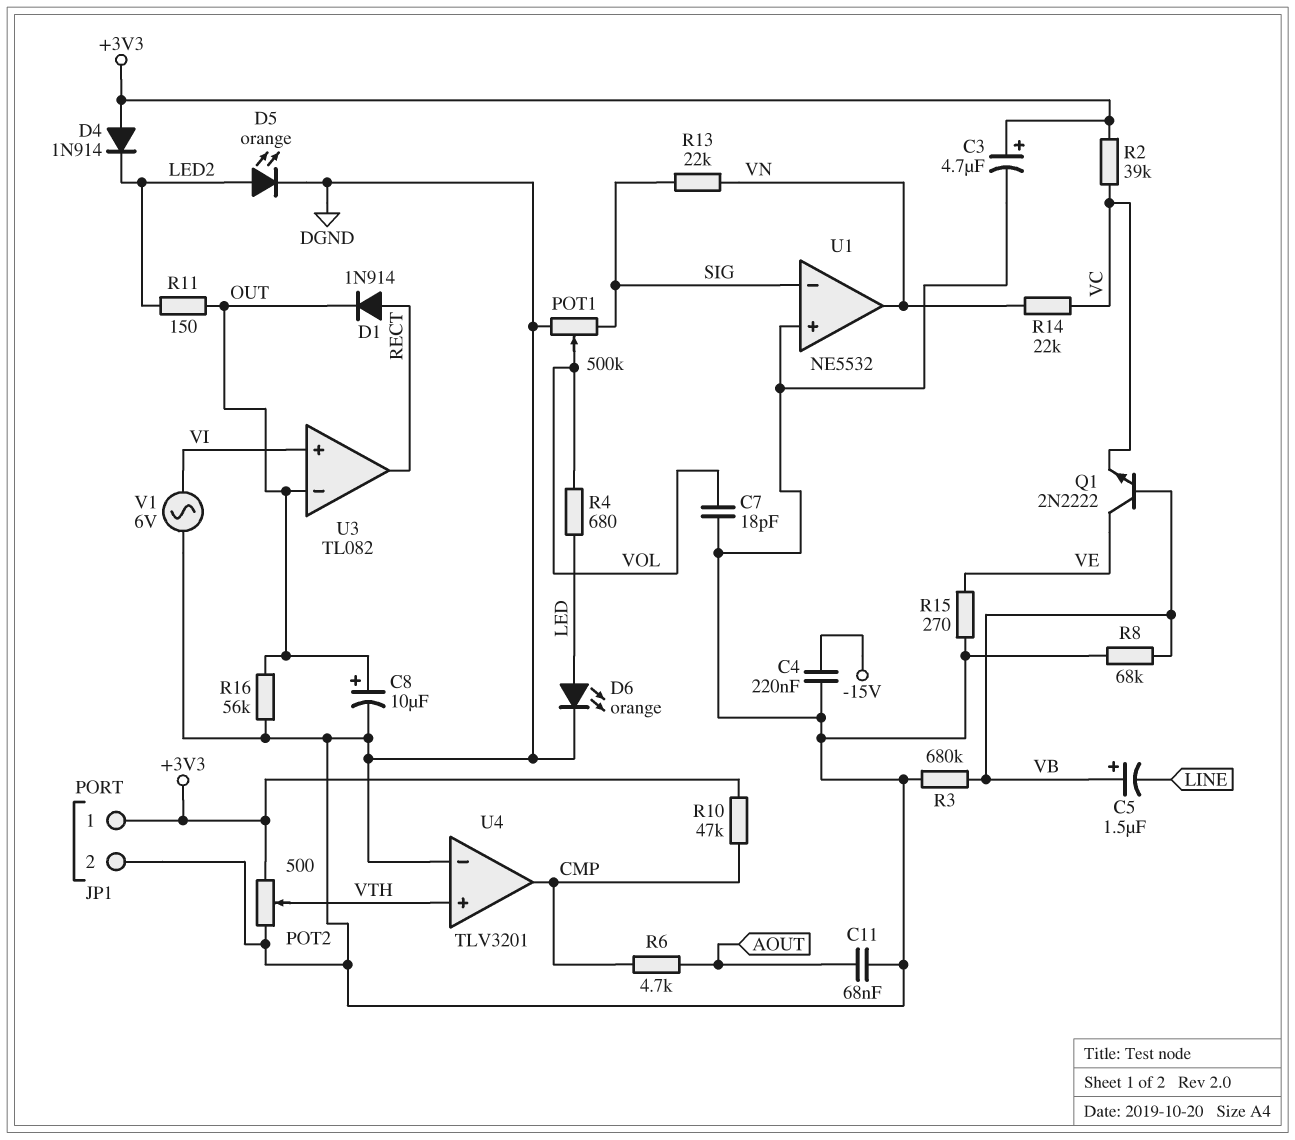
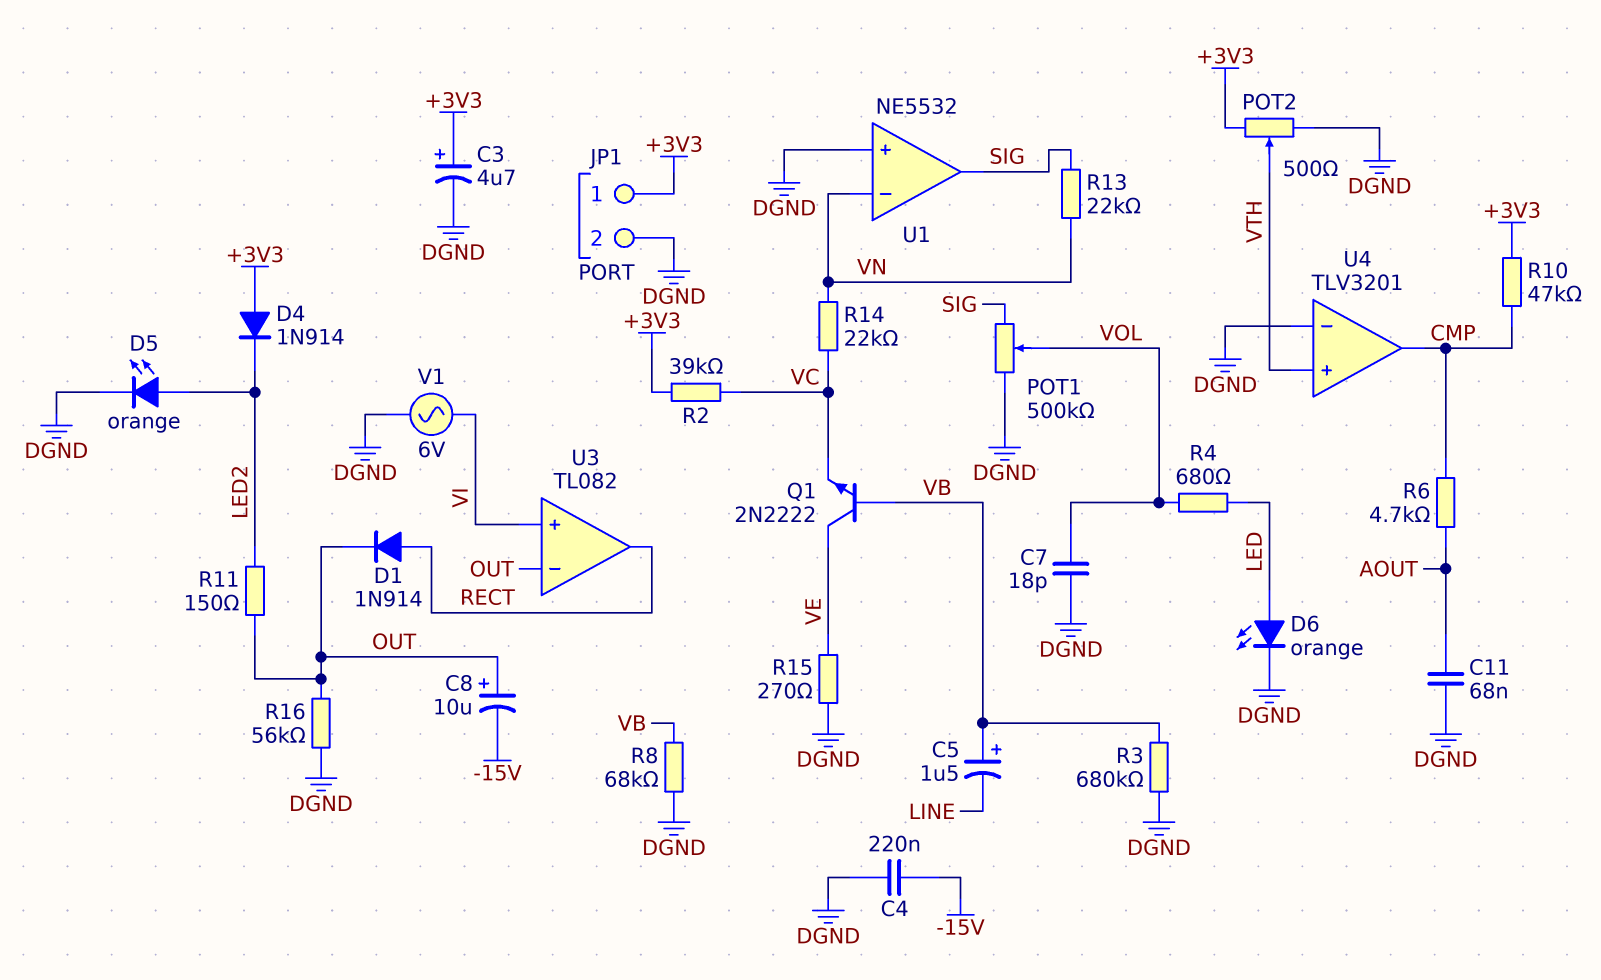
C8: 10uF (plus OUT, minus DGND) -> 10uF (plus OUT, minus -15V)
U1 pin in-: SIG -> VN
U1 pin out: VN -> SIG

